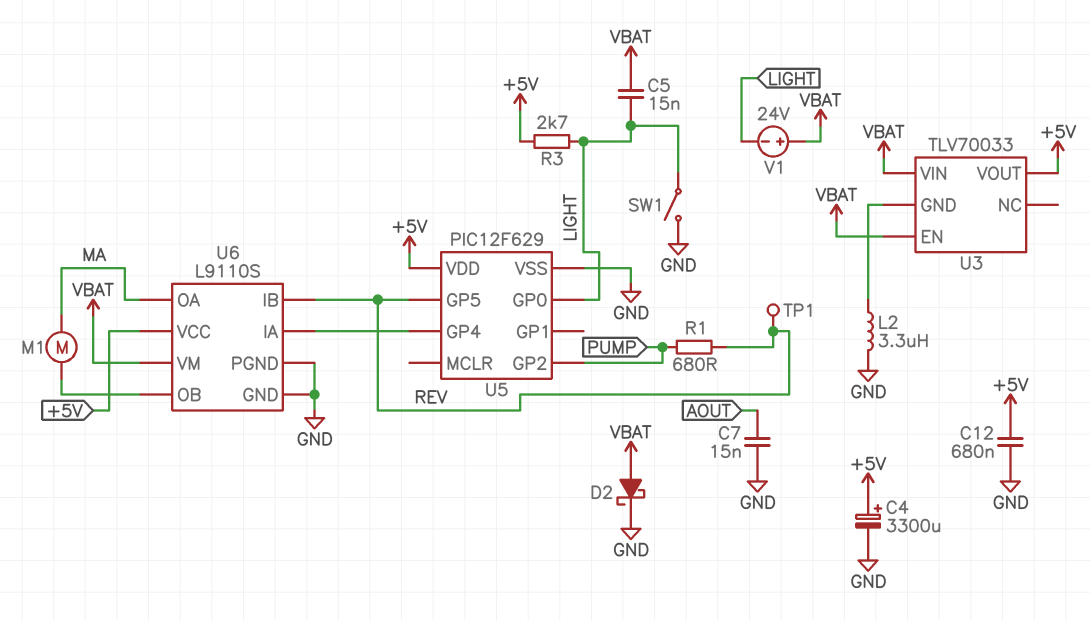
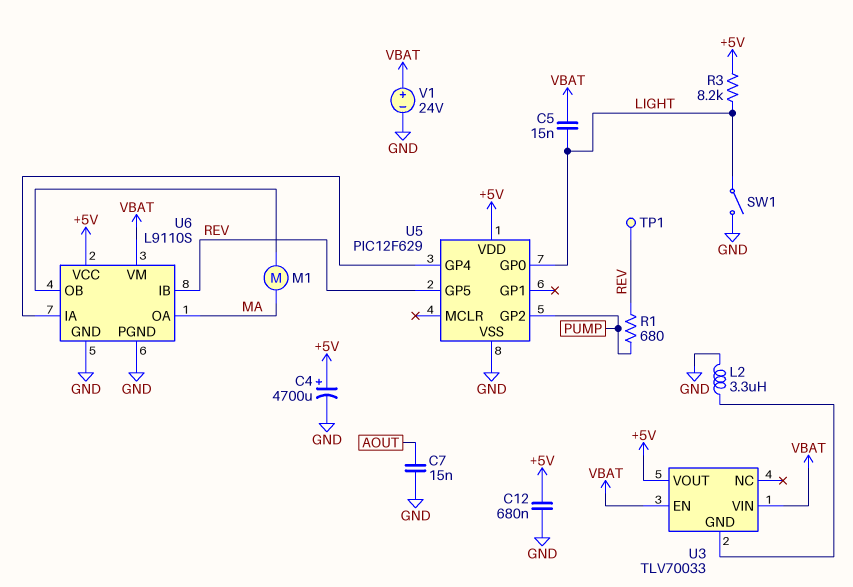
C4: 3300uF (plus +5V, minus GND) -> 4700uF (plus +5V, minus GND)
D2: schottky (A VBAT, K GND) -> none
R3: 2.7k (+5V, LIGHT) -> 8.2k (+5V, LIGHT)
V1: 24V (plus VBAT, minus LIGHT) -> 24V (plus VBAT, minus GND)

